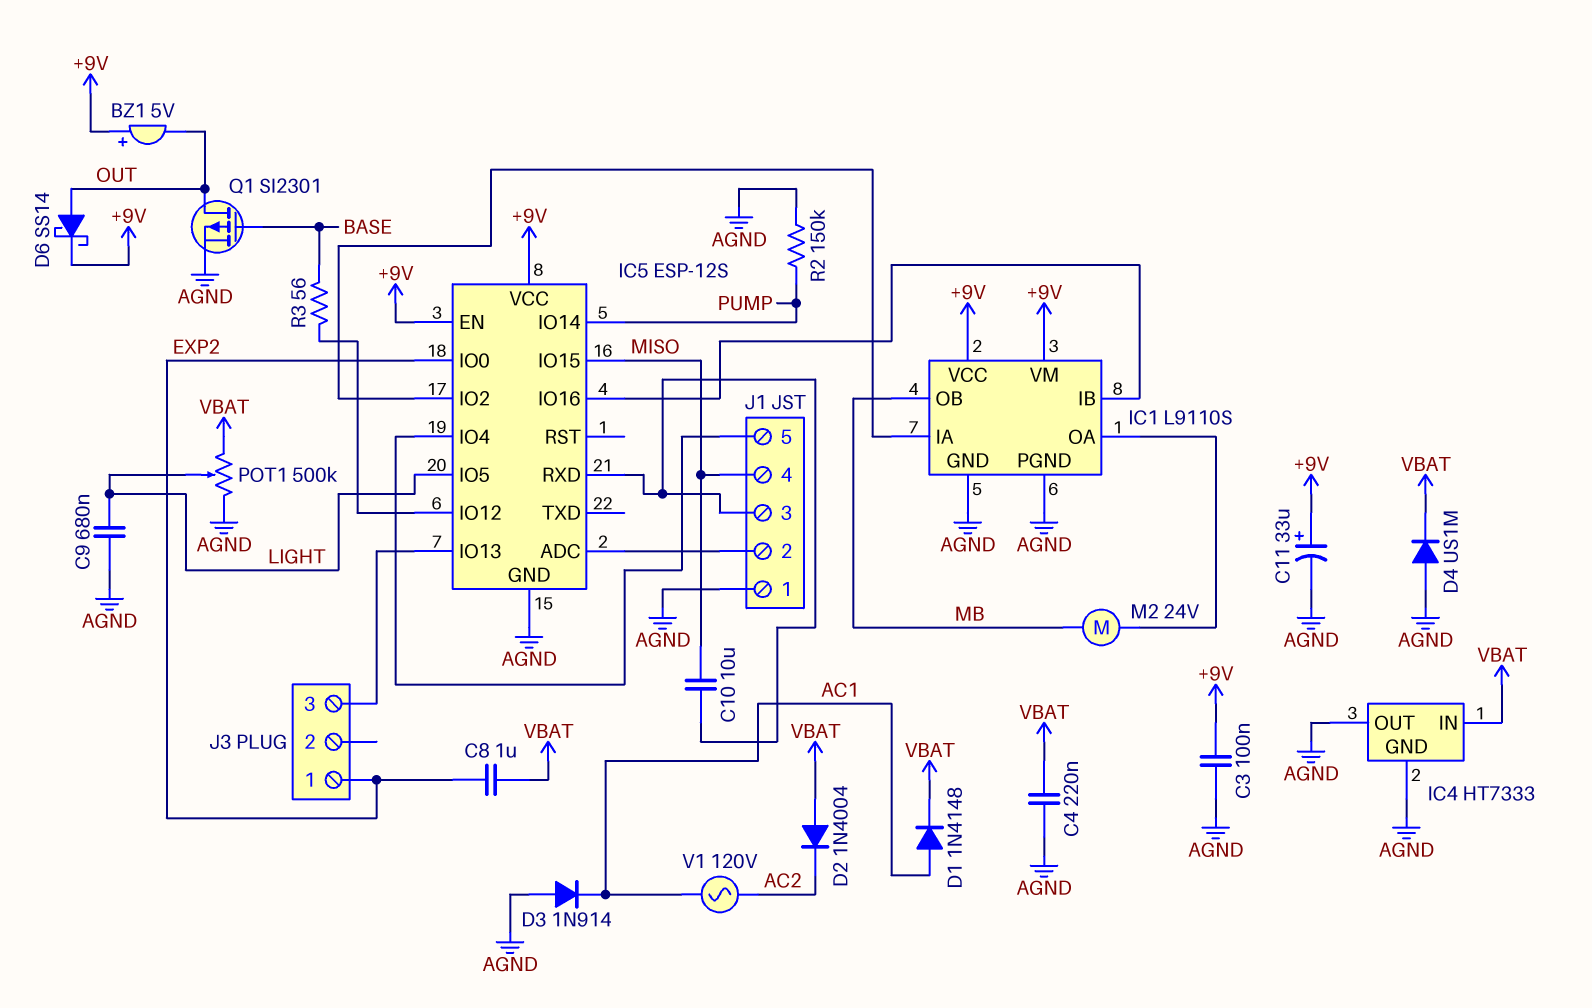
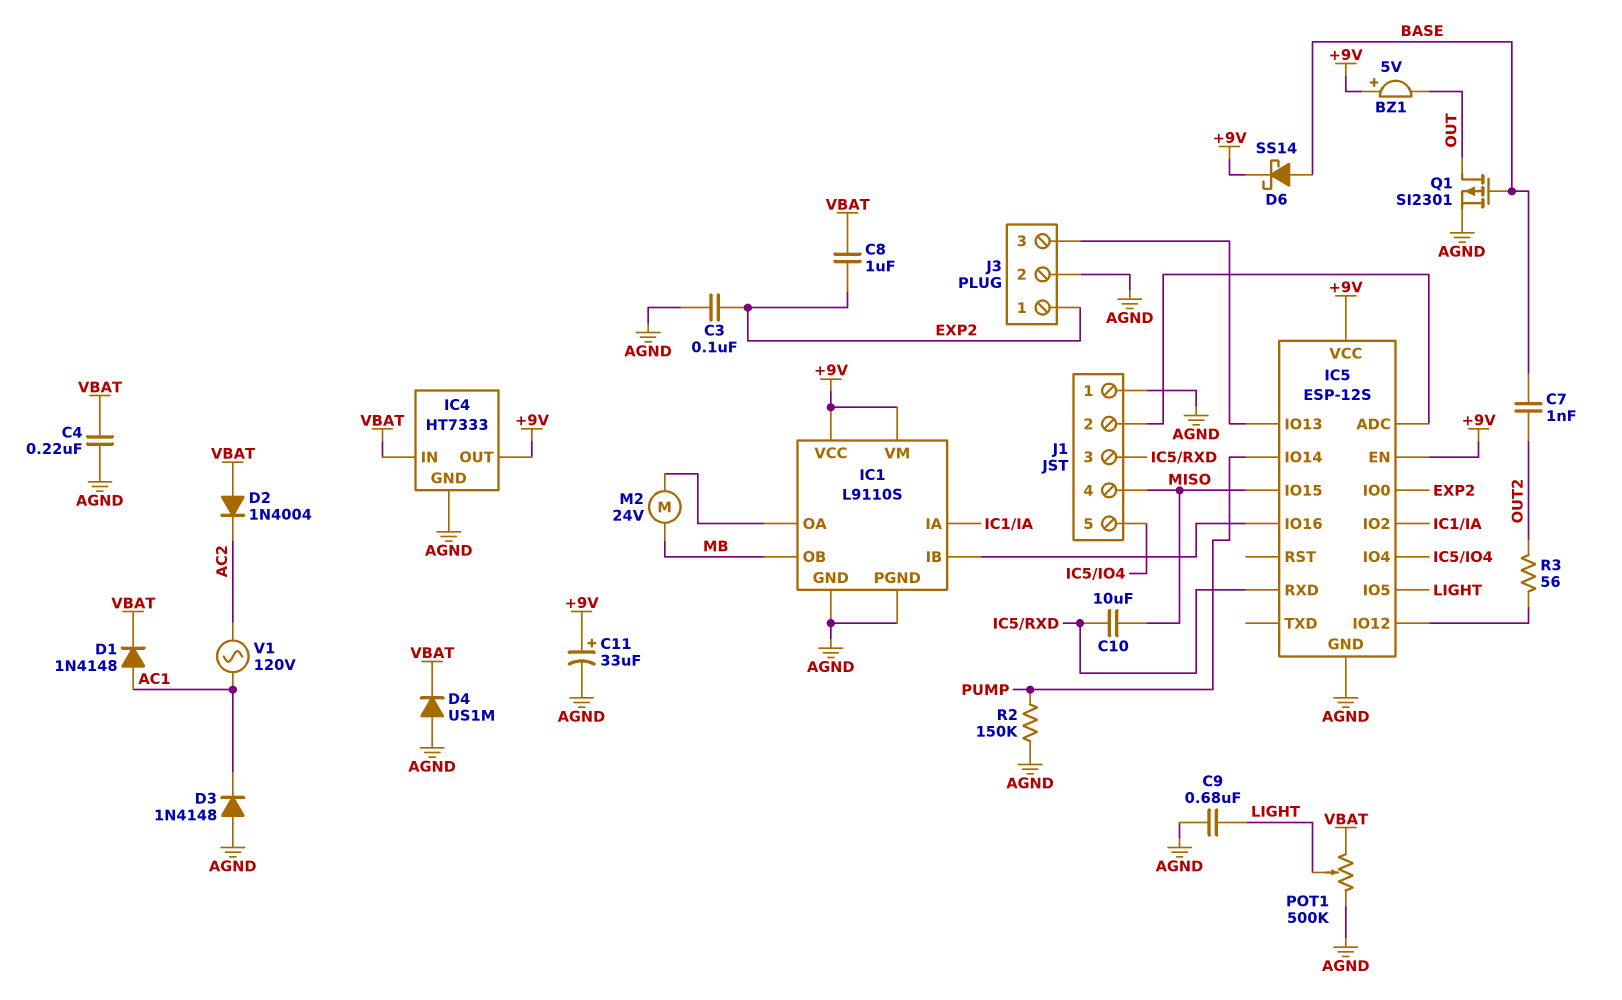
C3: 100nF (+9V, AGND) -> 100nF (AGND, EXP2)
C7: none -> 1nF (BASE, OUT2)
D3: diode 1N914 (A AGND, K AC1) -> diode 1N4148 (A AGND, K AC1)
D6: schottky SS14 (A OUT, K +9V) -> schottky SS14 (A BASE, K +9V)
IC4 pin OUT: AGND -> +9V
J3 pin 2: none -> AGND
R3: 56 (BASE, IC5/IO12) -> 56 (IC5/IO12, OUT2)

